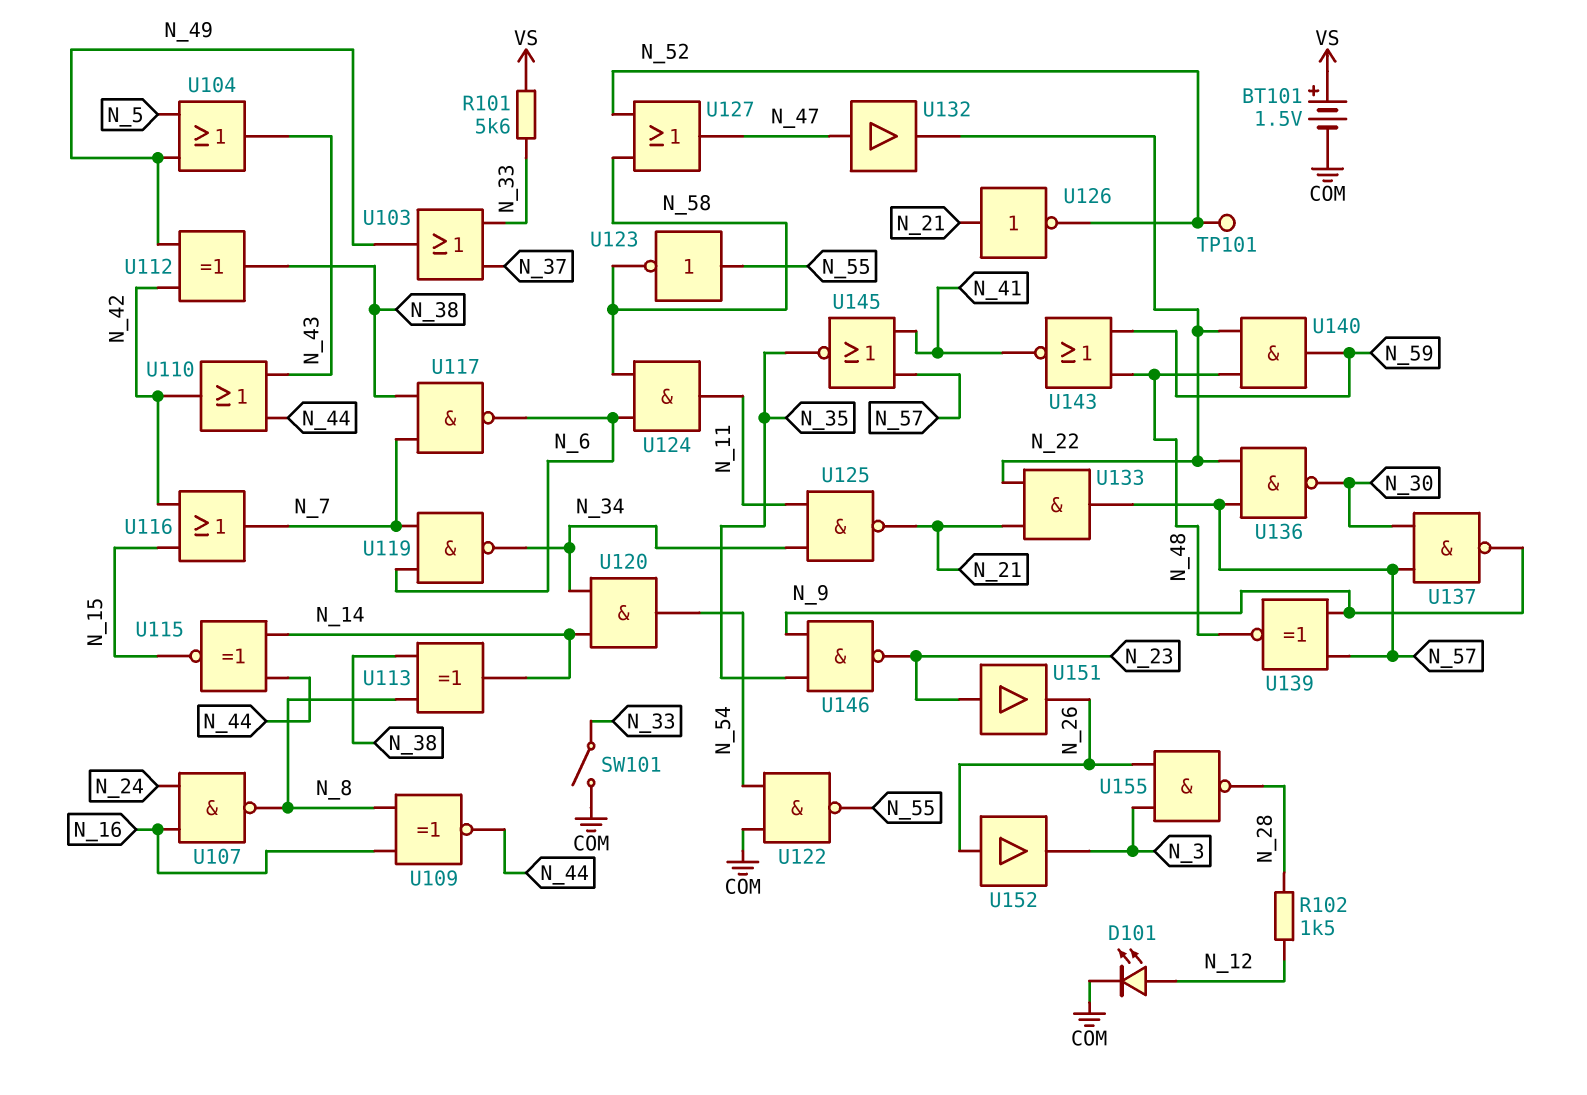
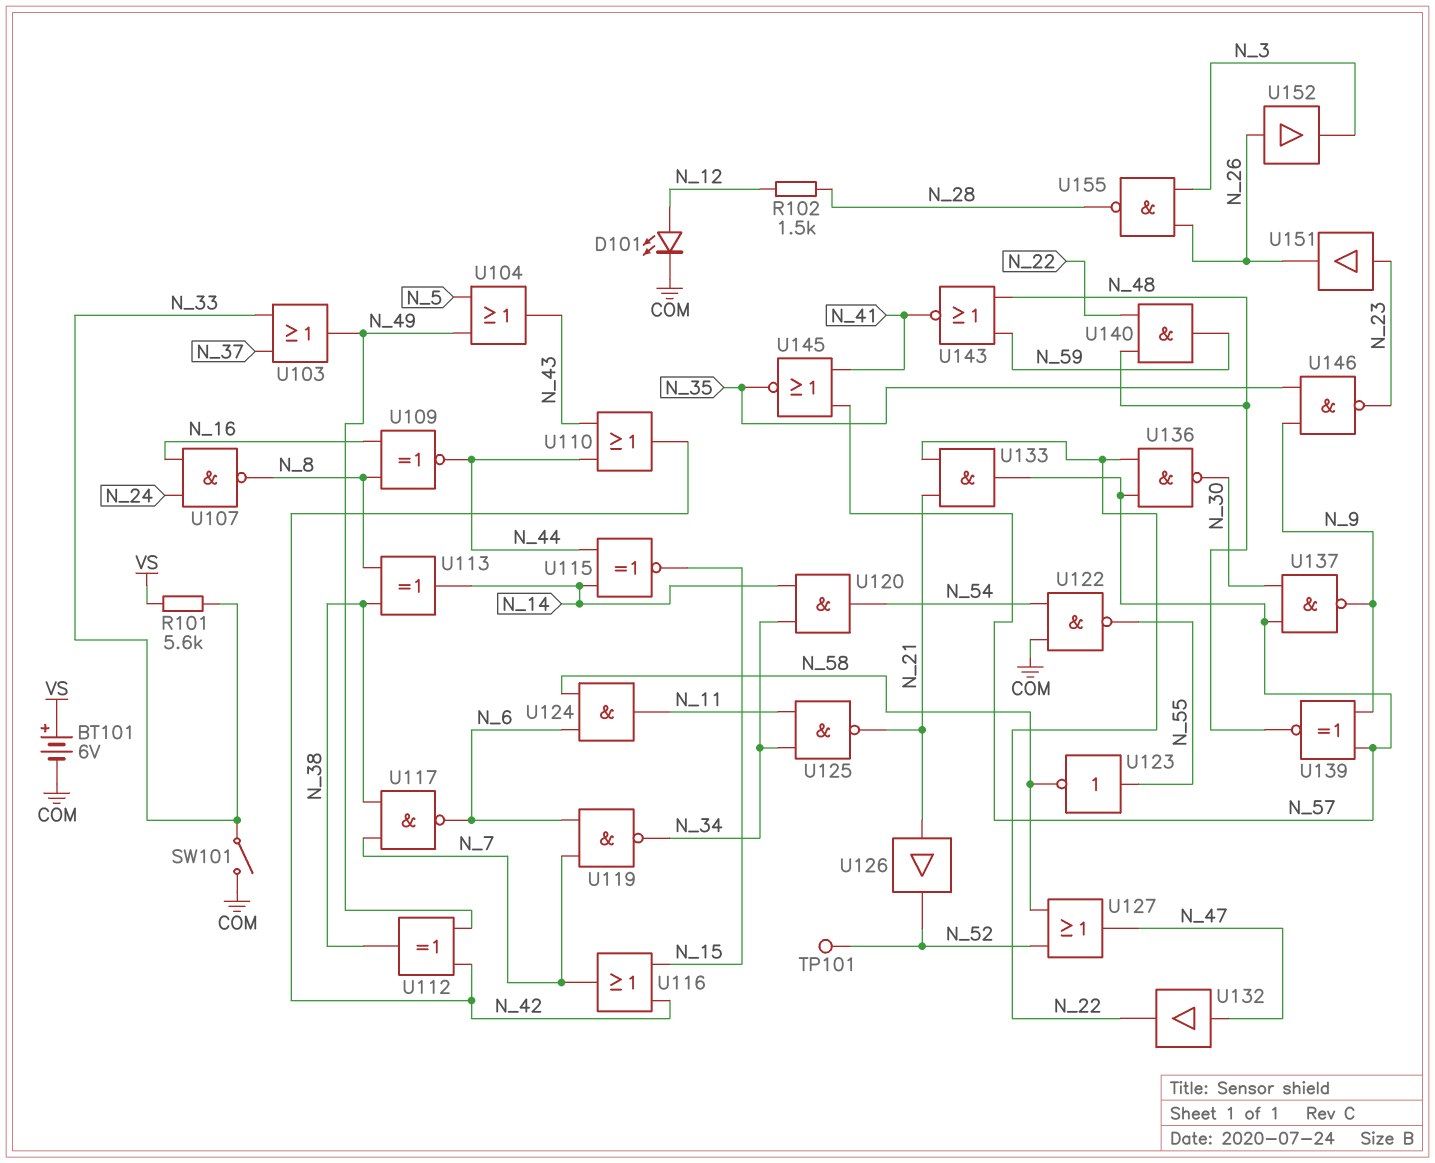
BT101: 1.5V (plus VS, minus COM) -> 6V (plus VS, minus COM)
U126: NOT (in N_21, out N_52) -> buffer (in N_21, out N_52)

